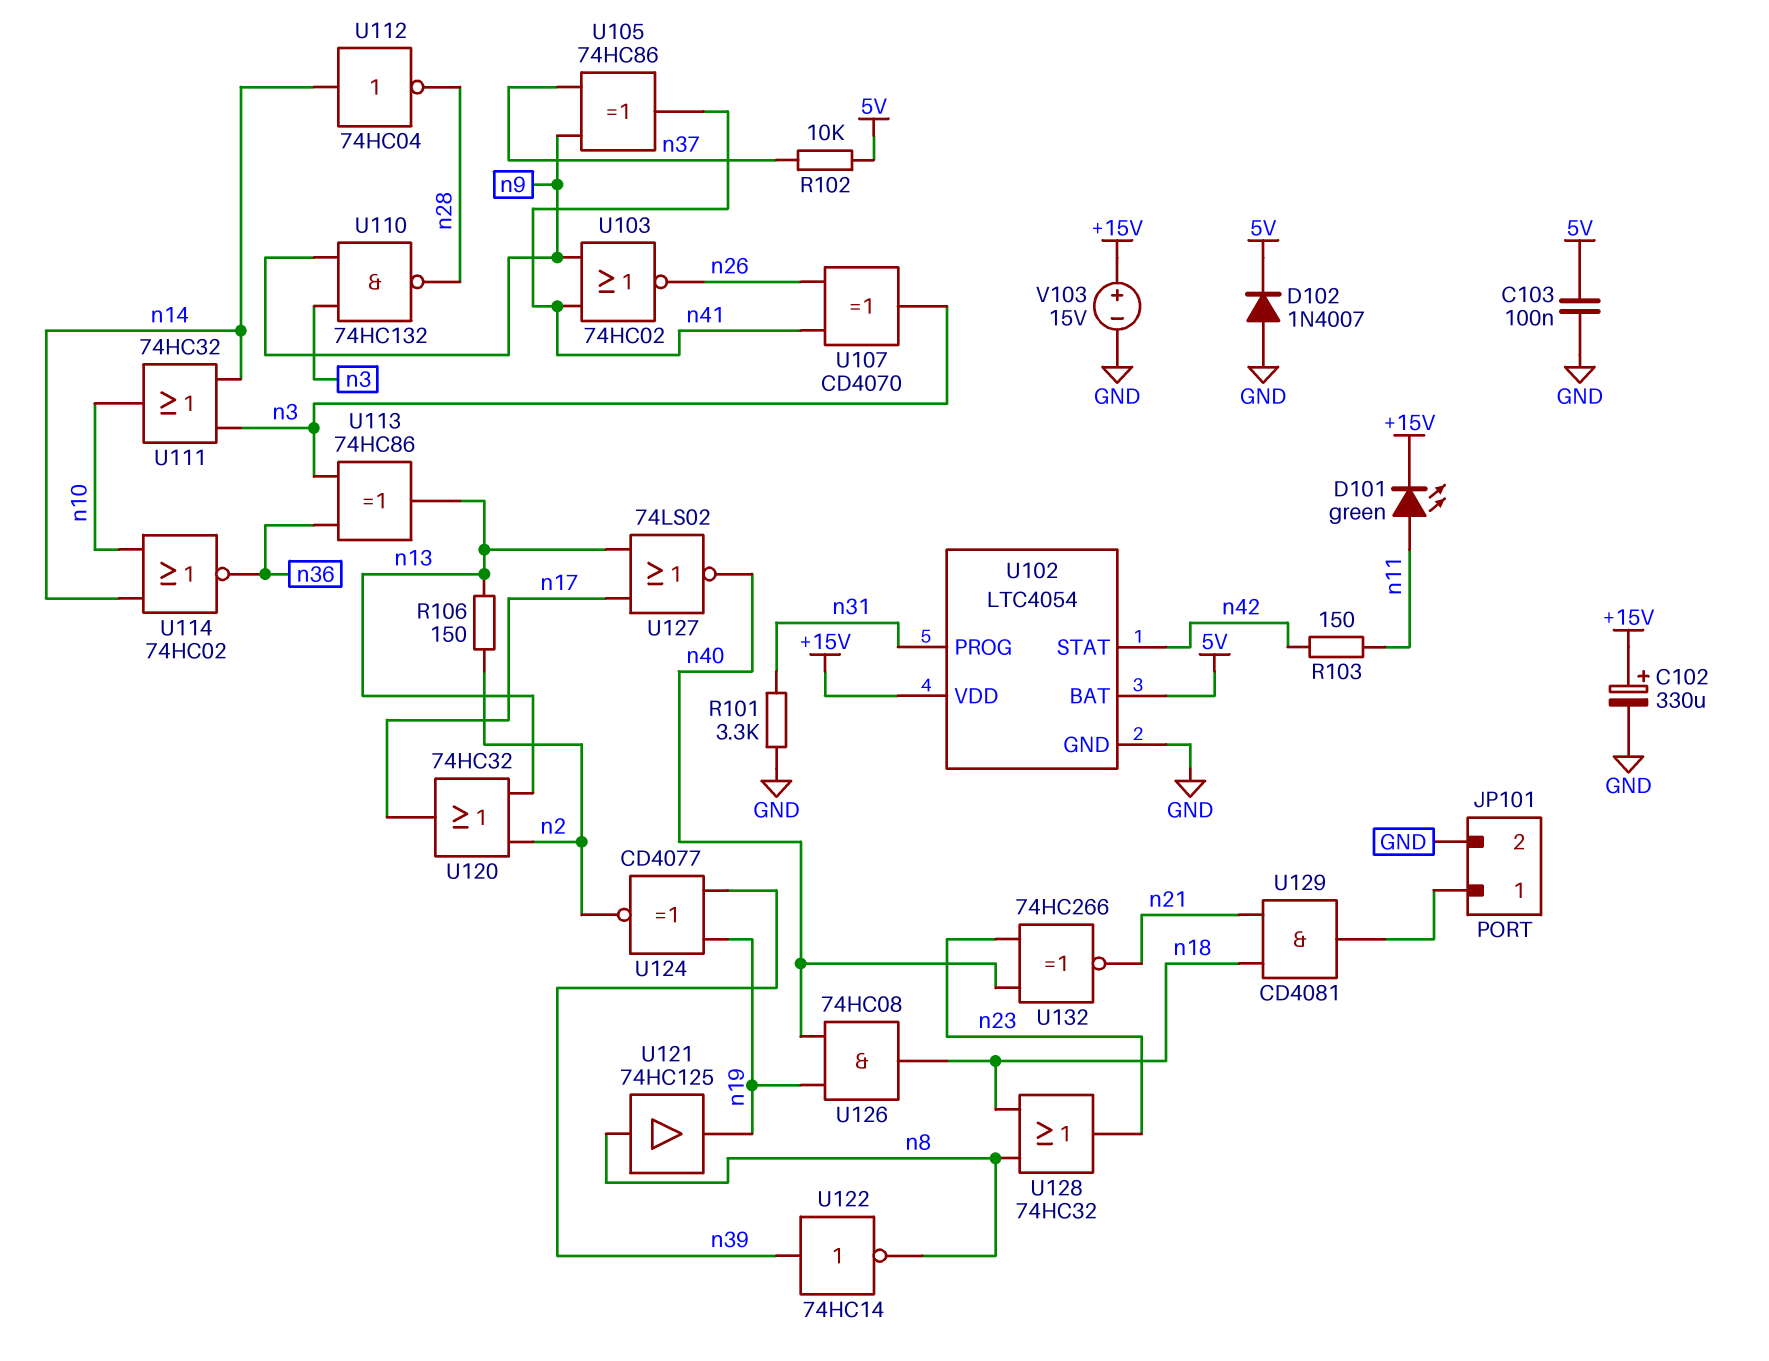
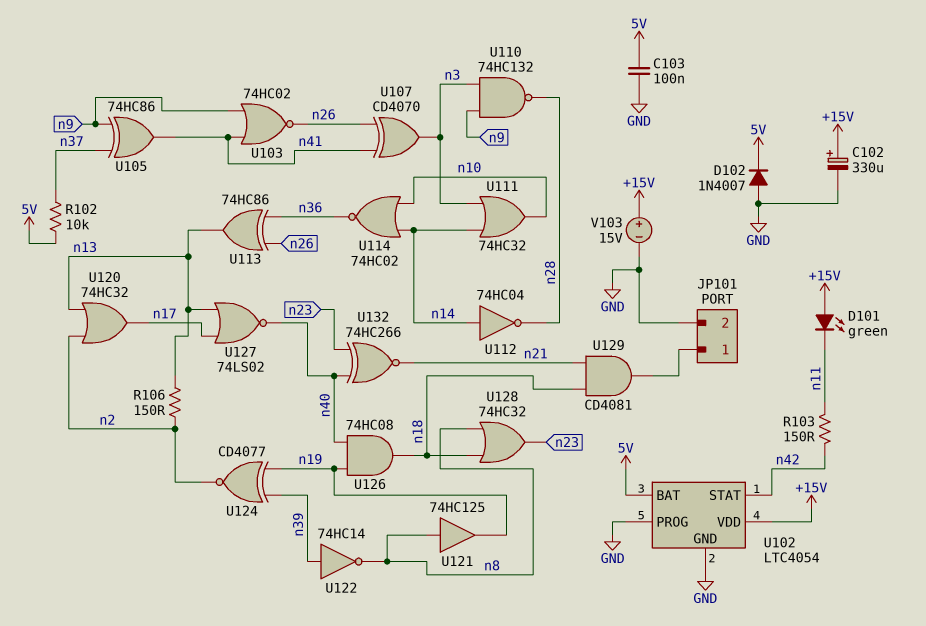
D101: LED green (A n11, K +15V) -> LED green (A +15V, K n11)
R101: 3.3k (GND, n31) -> none
U102 pin PROG: n31 -> GND
U113: XOR 74HC86 (in n3, in n36, out n13) -> XOR 74HC86 (in n26, in n36, out n13)

